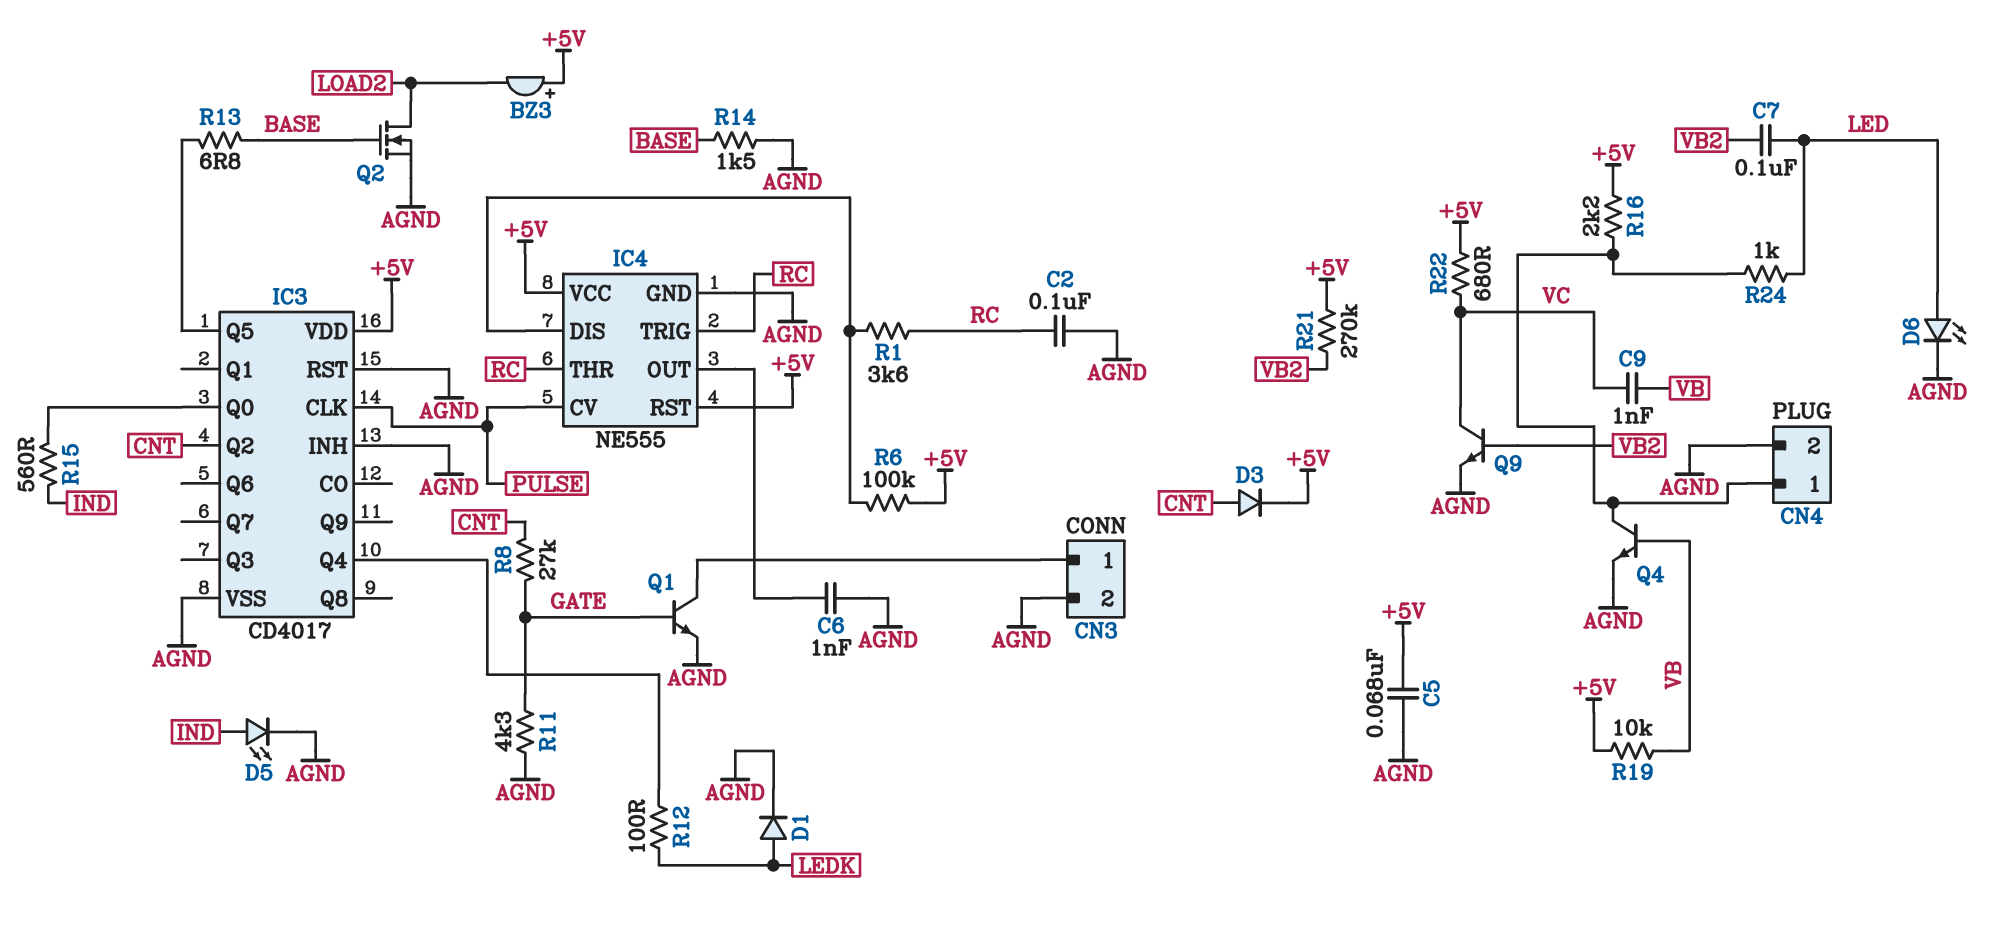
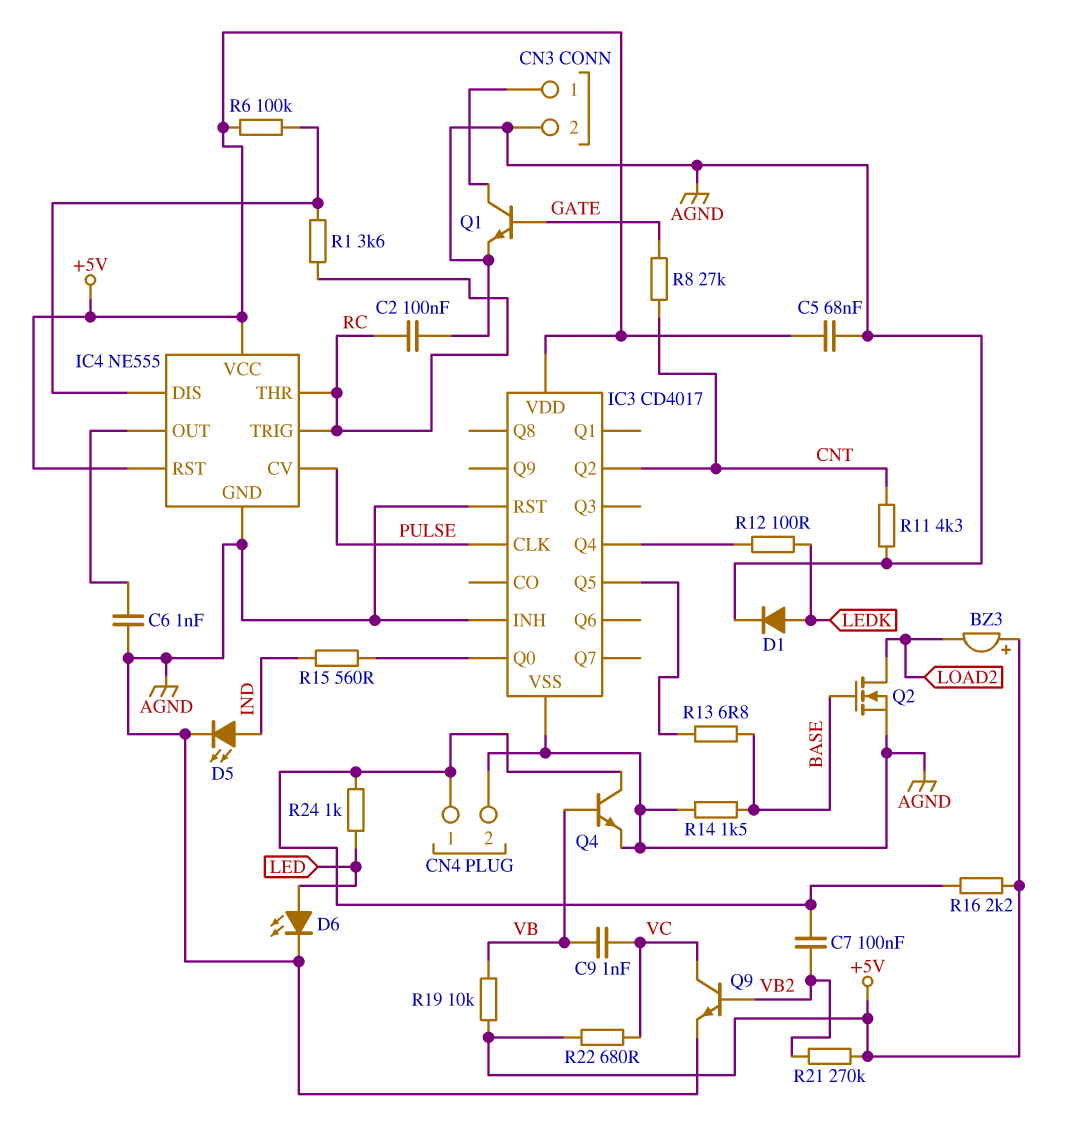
C7: 100nF (LED, VB2) -> 100nF (CN4/1, VB2)
D3: diode (A CNT, K +5V) -> none
R11: 4.3k (AGND, GATE) -> 4.3k (AGND, CNT)

